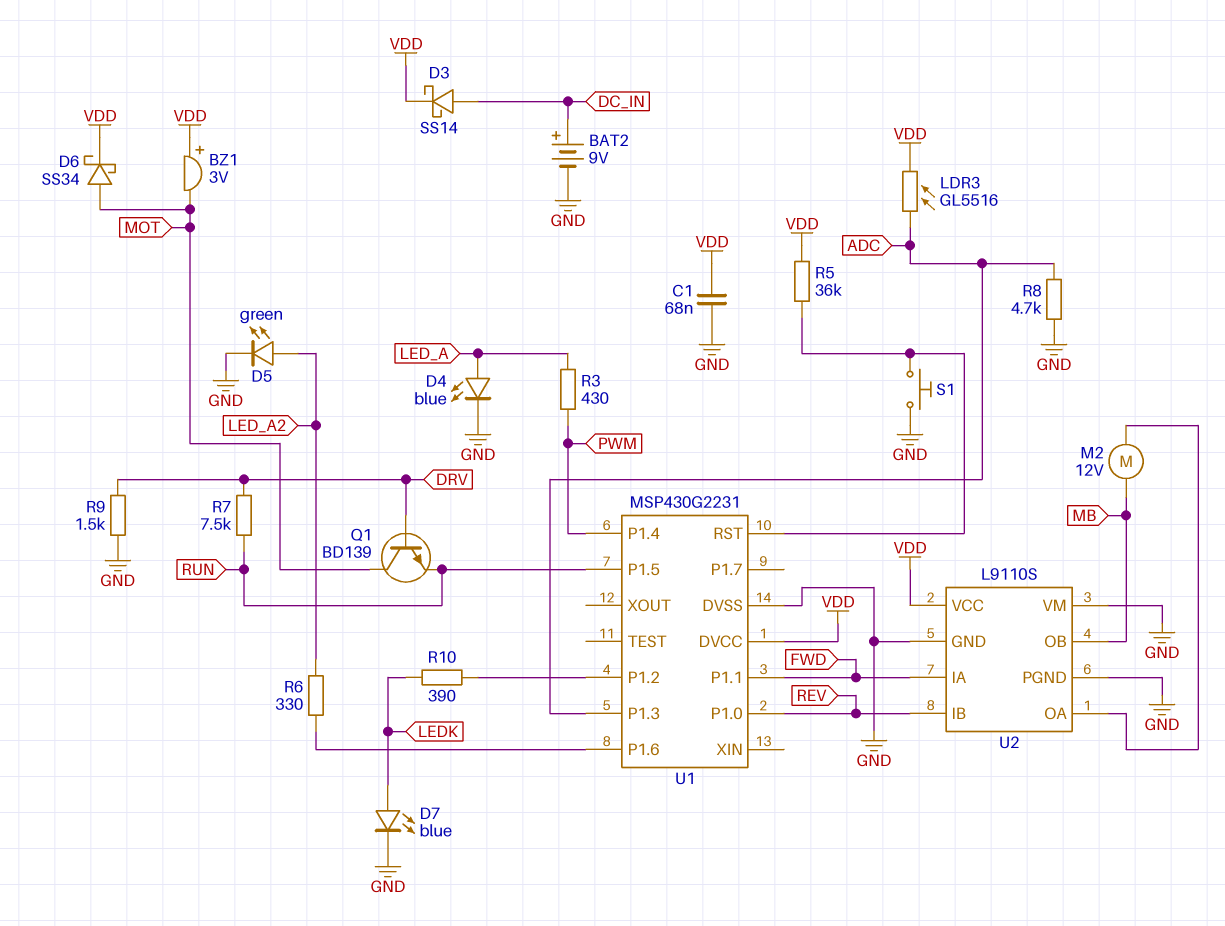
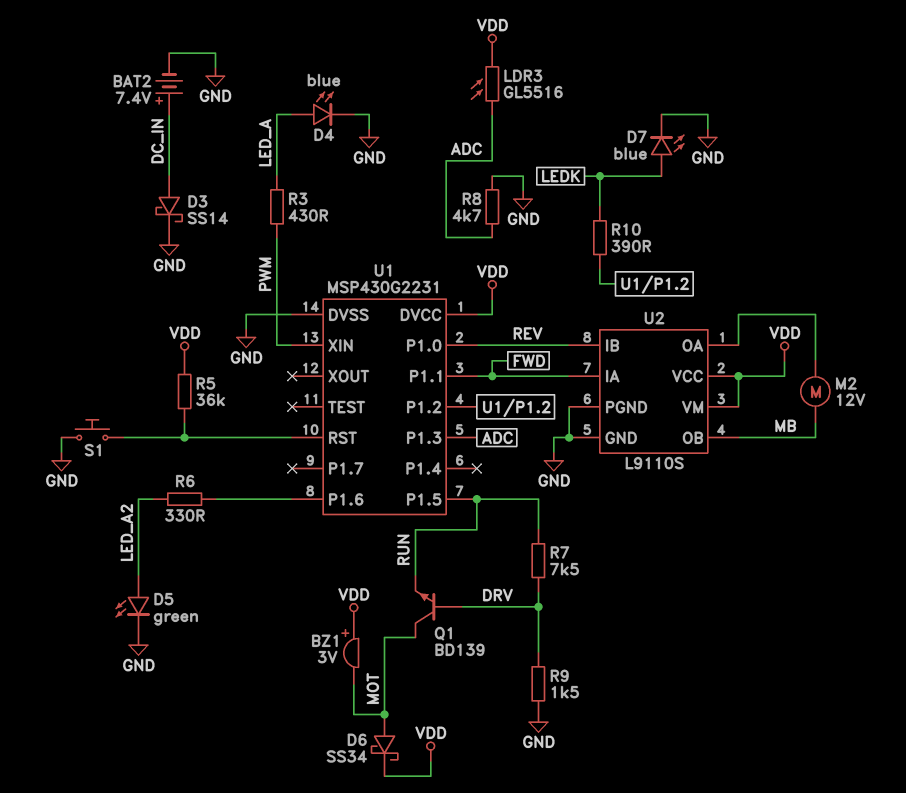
BAT2: 9V (plus DC_IN, minus GND) -> 7.4V (plus DC_IN, minus GND)
C1: 68nF (GND, VDD) -> none
D3: schottky SS14 (A DC_IN, K VDD) -> schottky SS14 (A DC_IN, K GND)
U1 pin P1.4: PWM -> none
U1 pin XIN: none -> PWM
U2 pin VM: GND -> VDD

